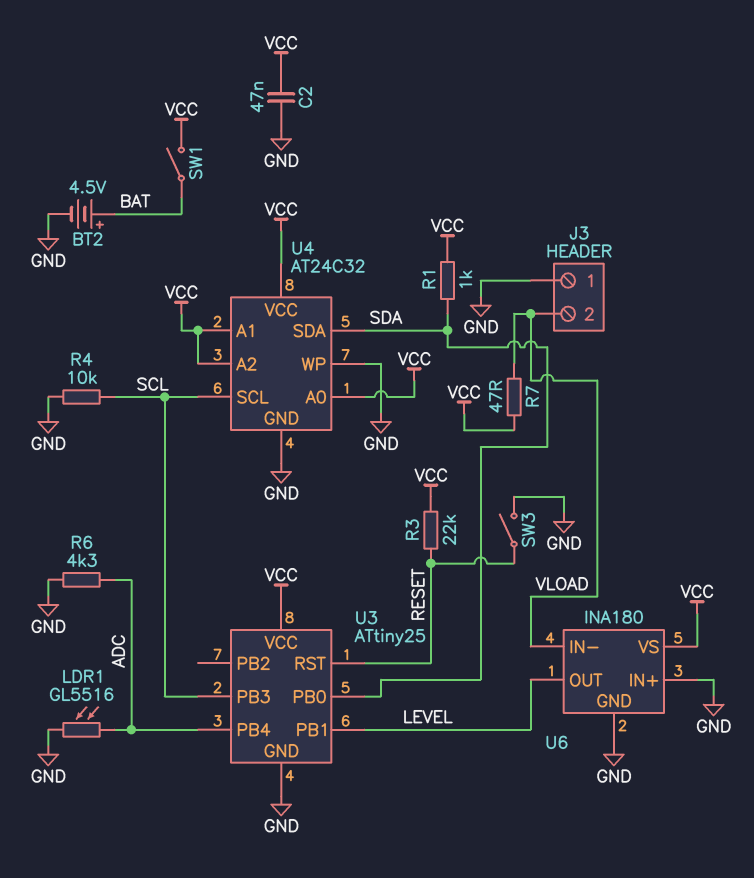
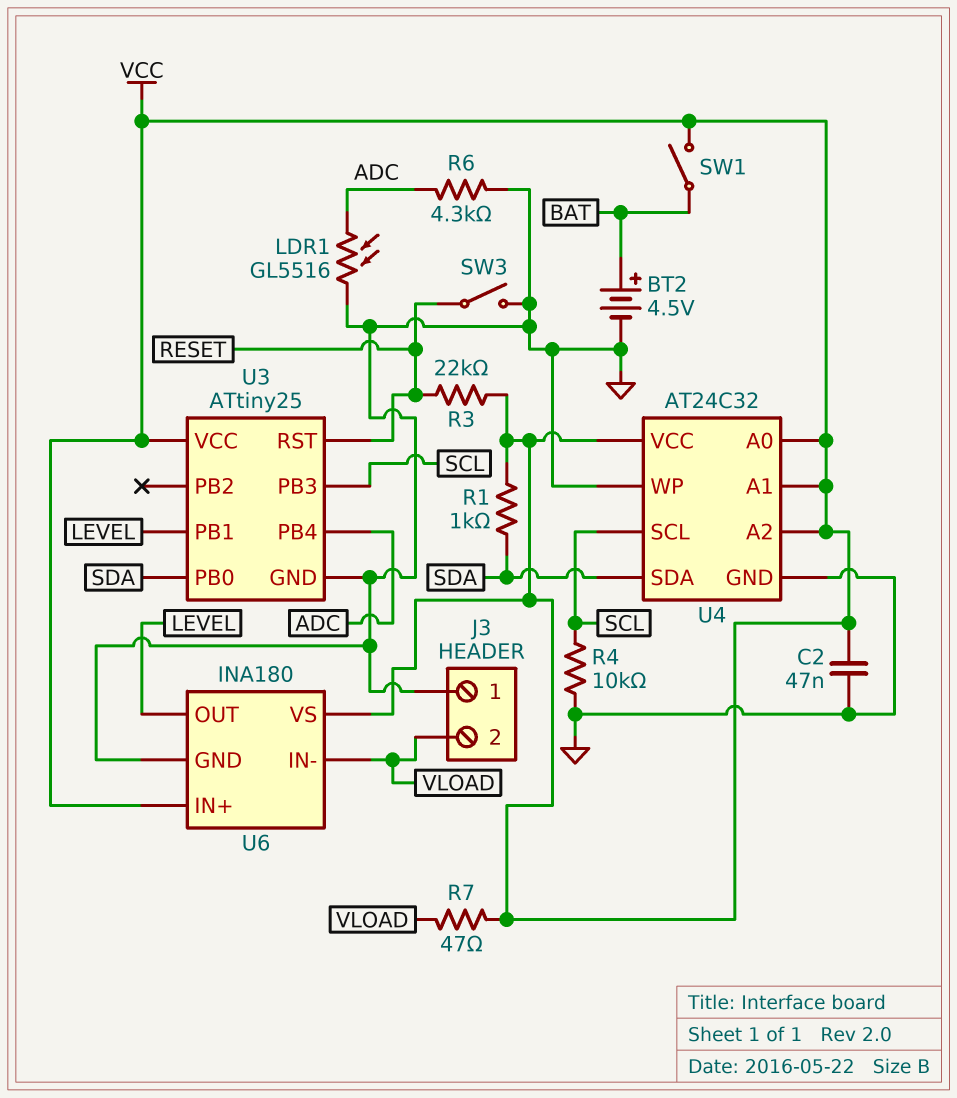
U6 pin IN+: GND -> VCC

